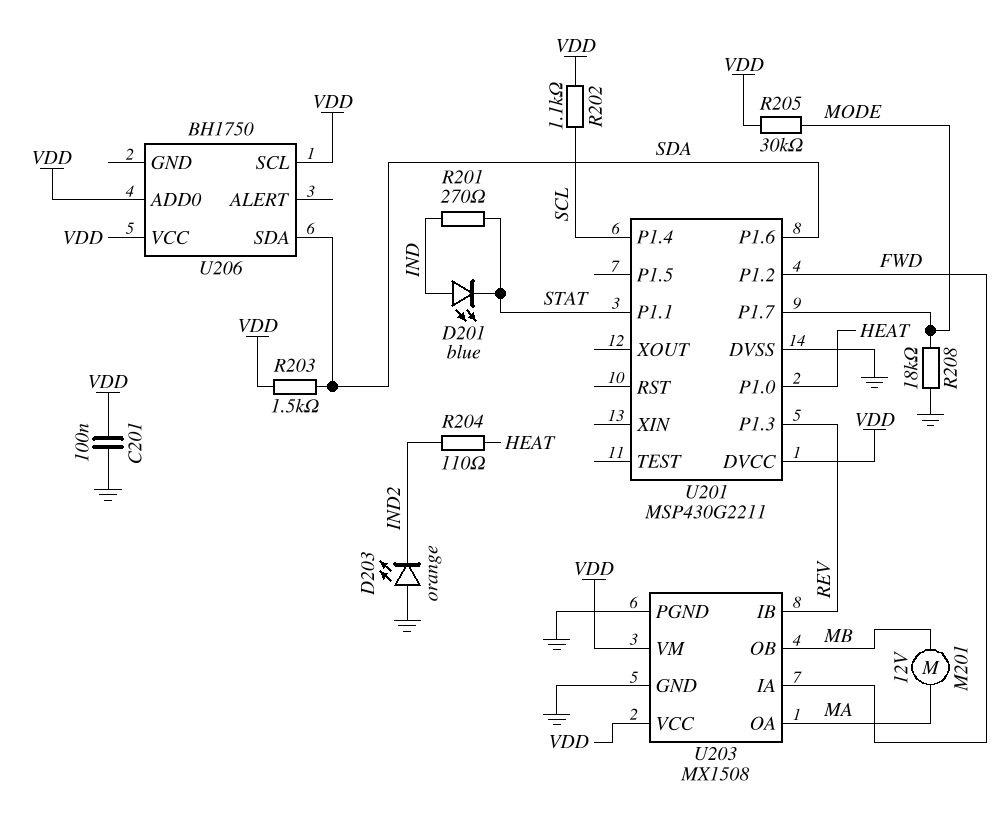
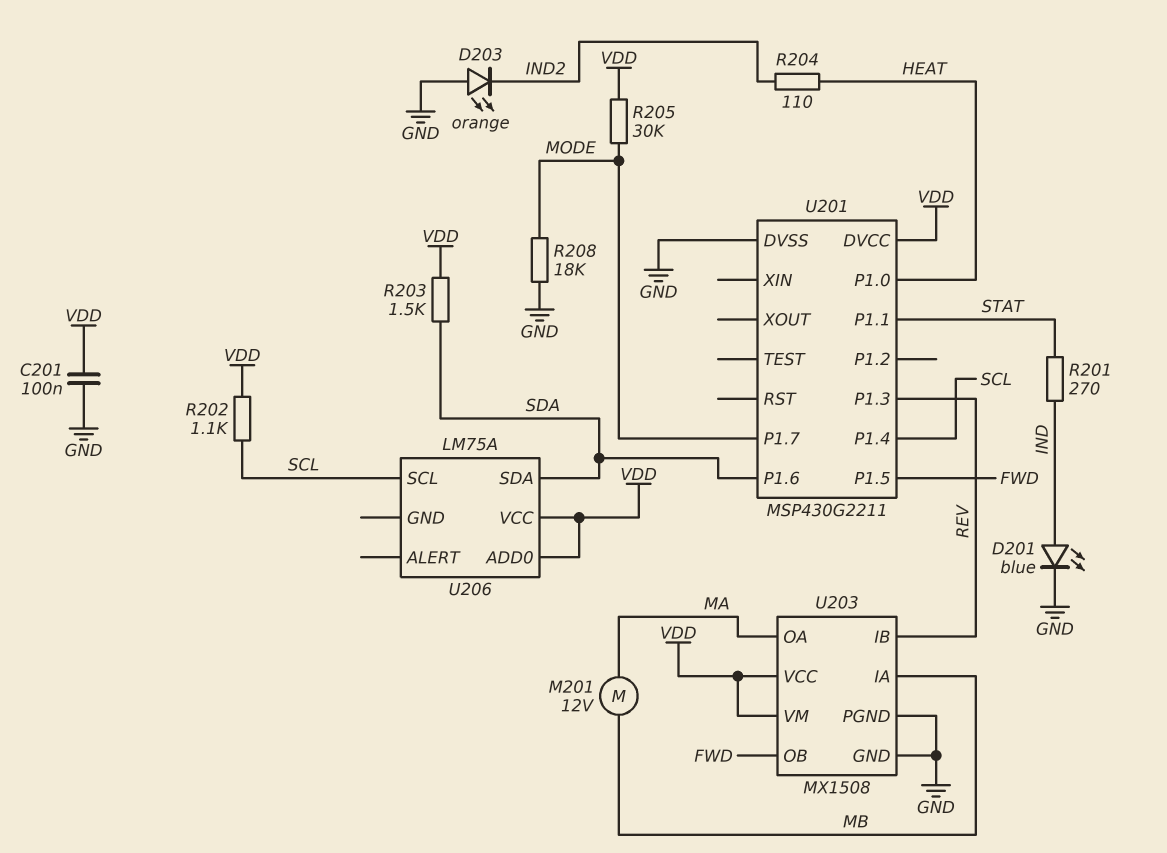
D201: LED blue (A IND, K STAT) -> LED blue (A IND, K GND)
U201 pin P1.2: FWD -> none
U201 pin P1.5: none -> FWD
U203 pin IA: FWD -> MB
U203 pin OB: MB -> FWD
U206: BH1750 -> LM75A
U206 pin SCL: VDD -> SCL

